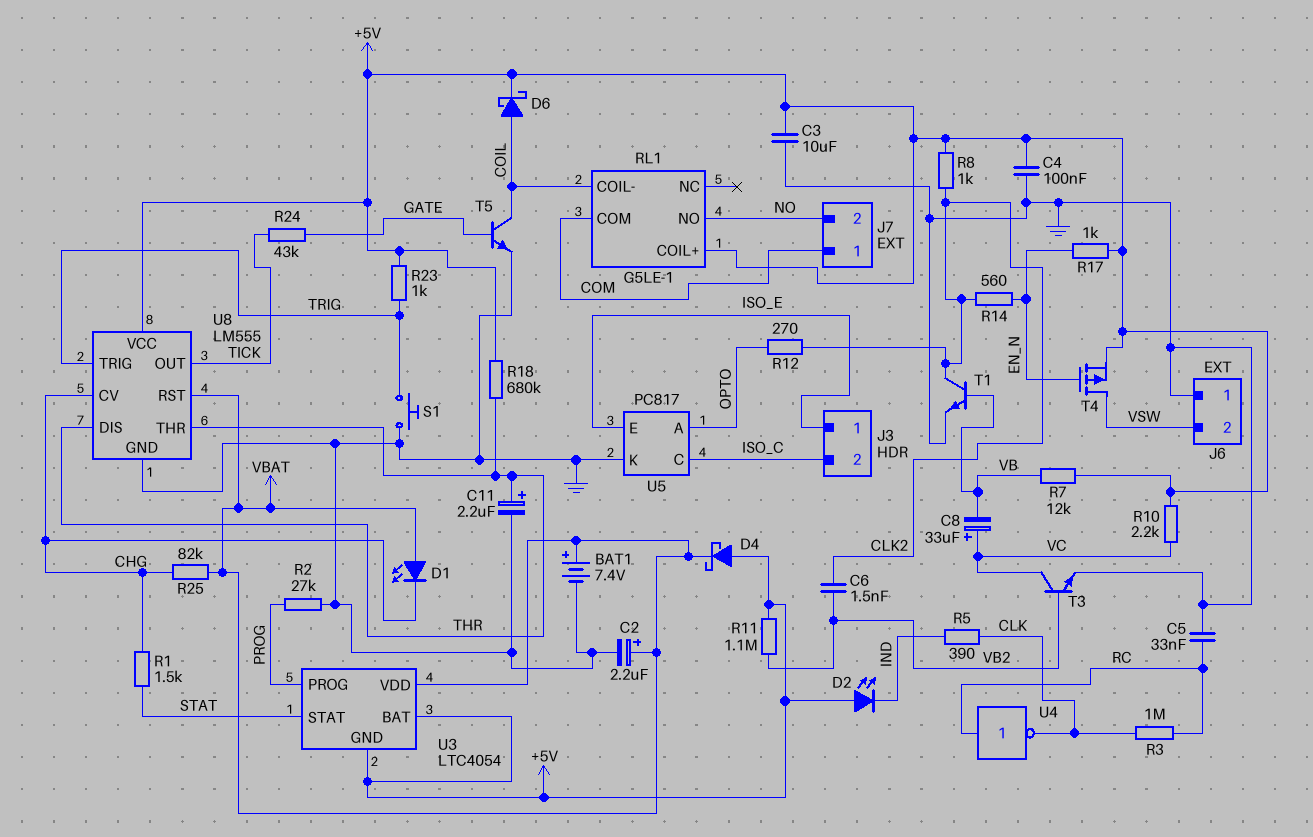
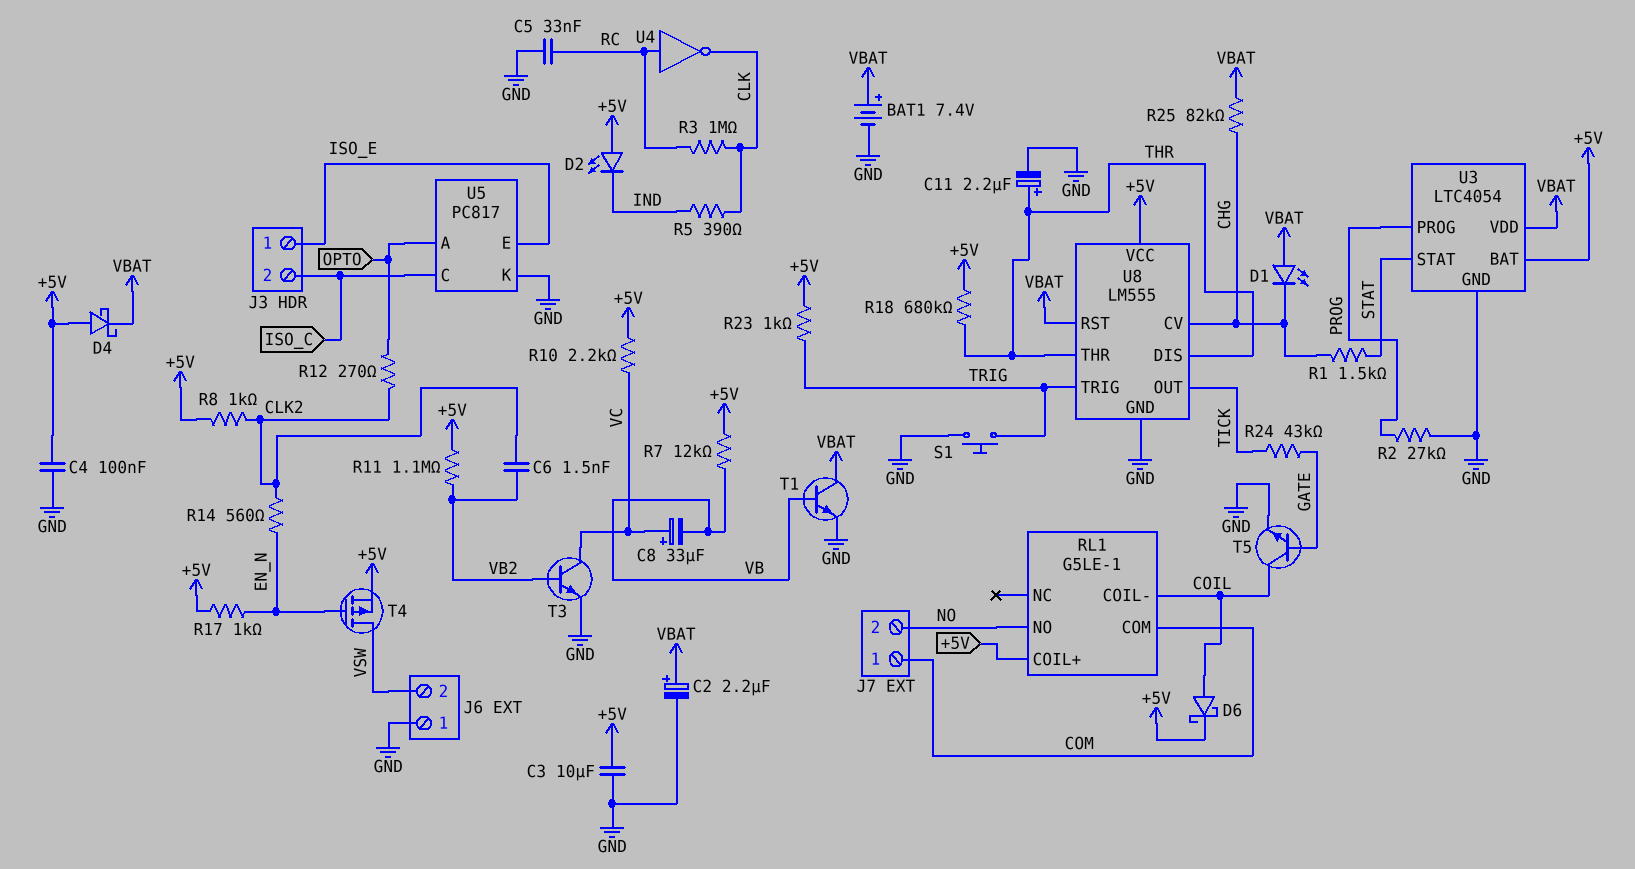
T1: NPN (B VB, C CLK2, E GND) -> NPN (B VB, C VBAT, E GND)
U3 pin GND: +5V -> GND

